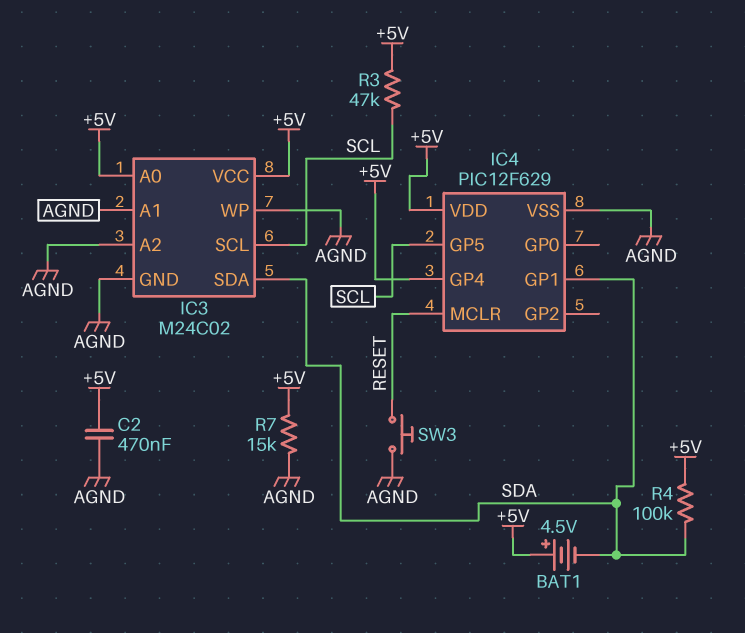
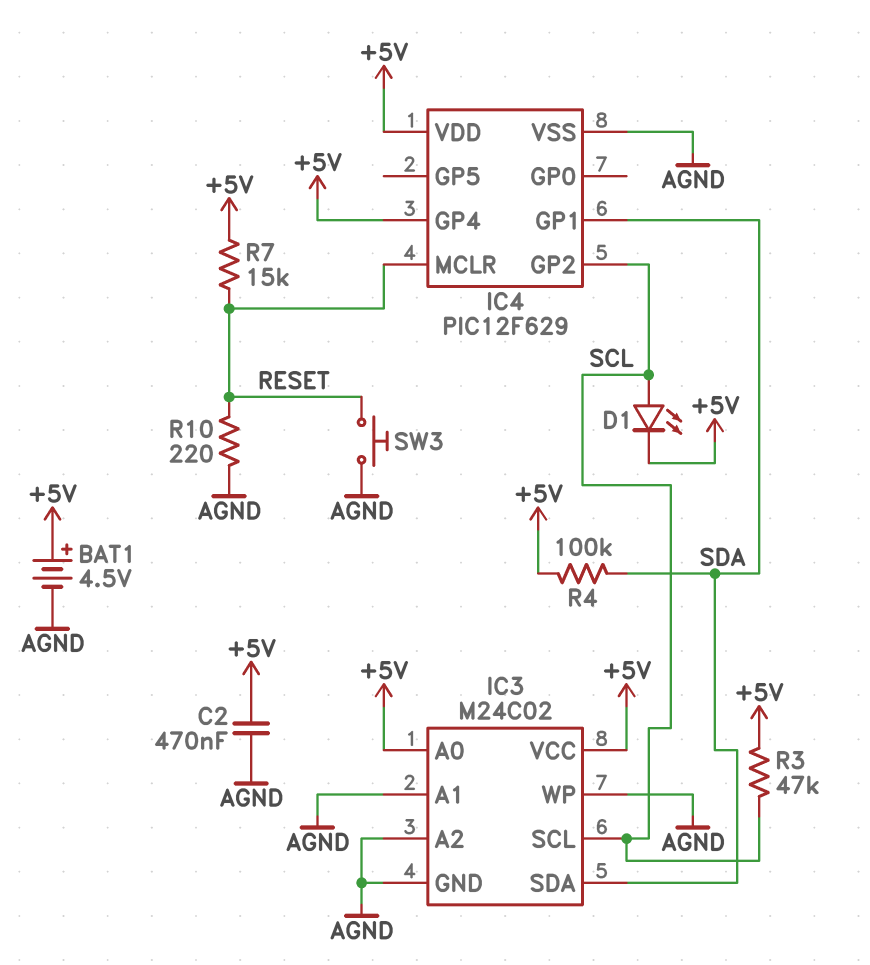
BAT1: 4.5V (plus +5V, minus SDA) -> 4.5V (plus +5V, minus AGND)
D1: none -> LED (A SCL, K +5V)
IC4 pin GP2: none -> SCL
IC4 pin GP5: SCL -> none
R7: 15k (+5V, AGND) -> 15k (+5V, RESET)
R10: none -> 220 (AGND, RESET)

